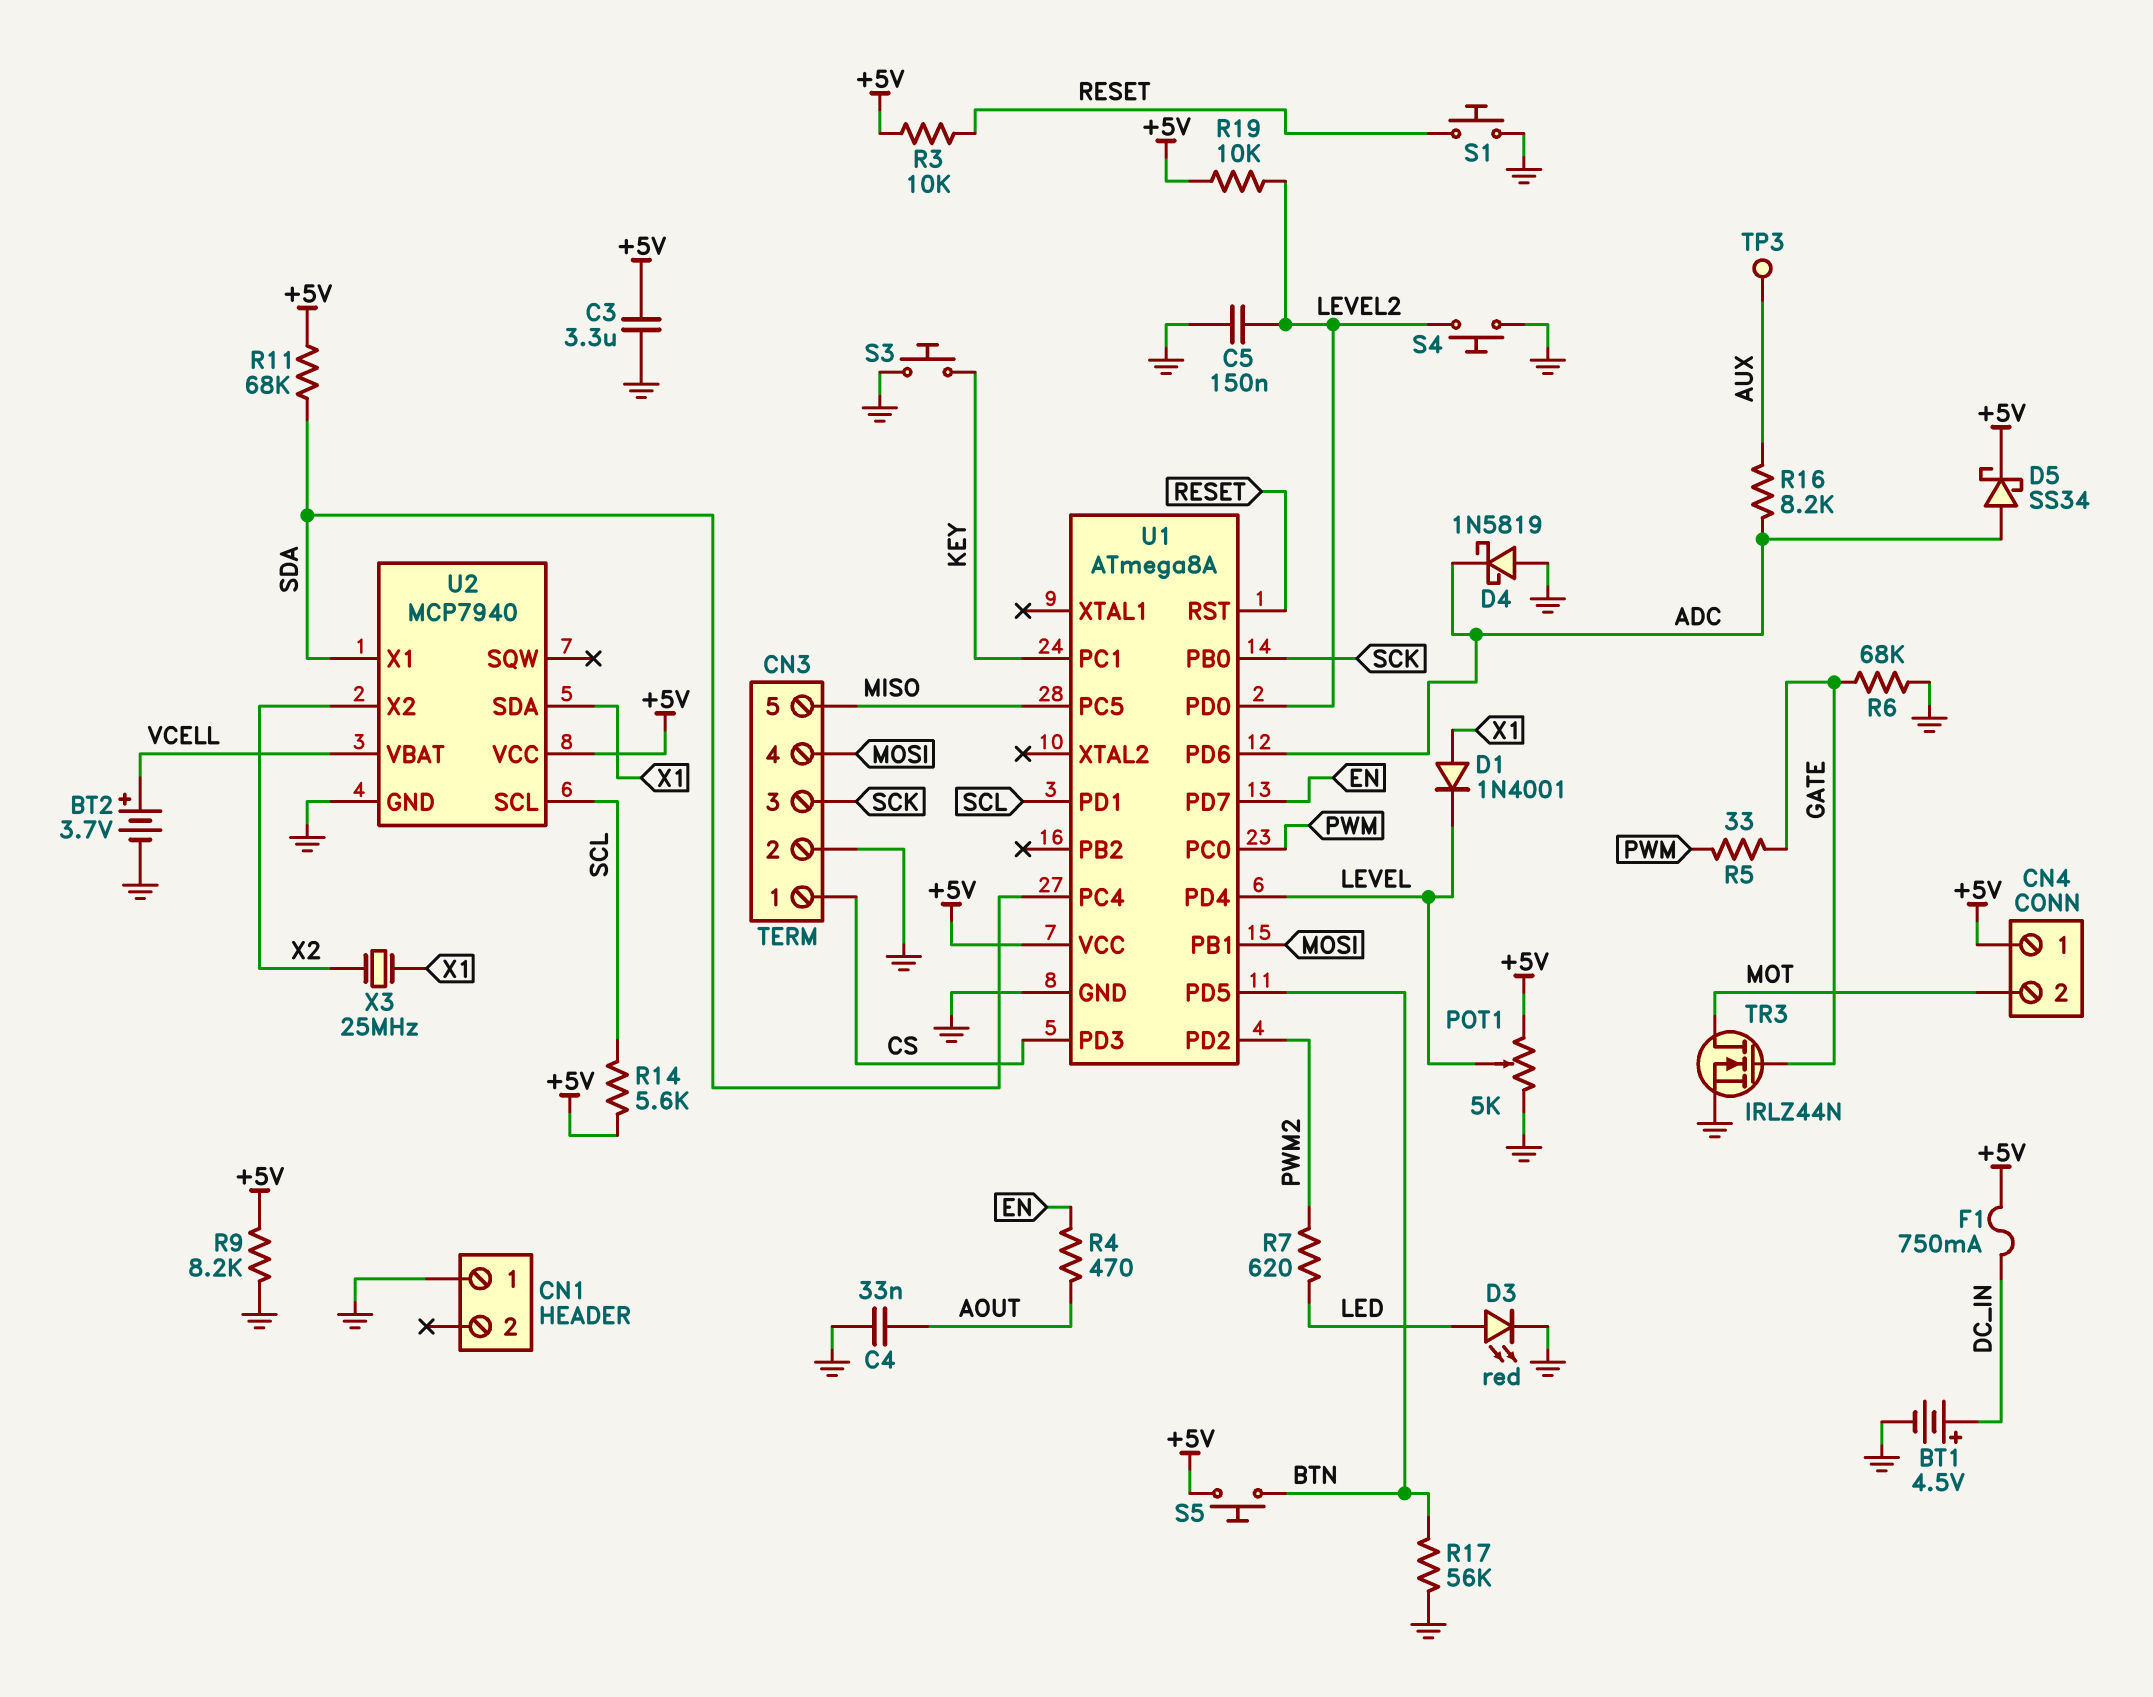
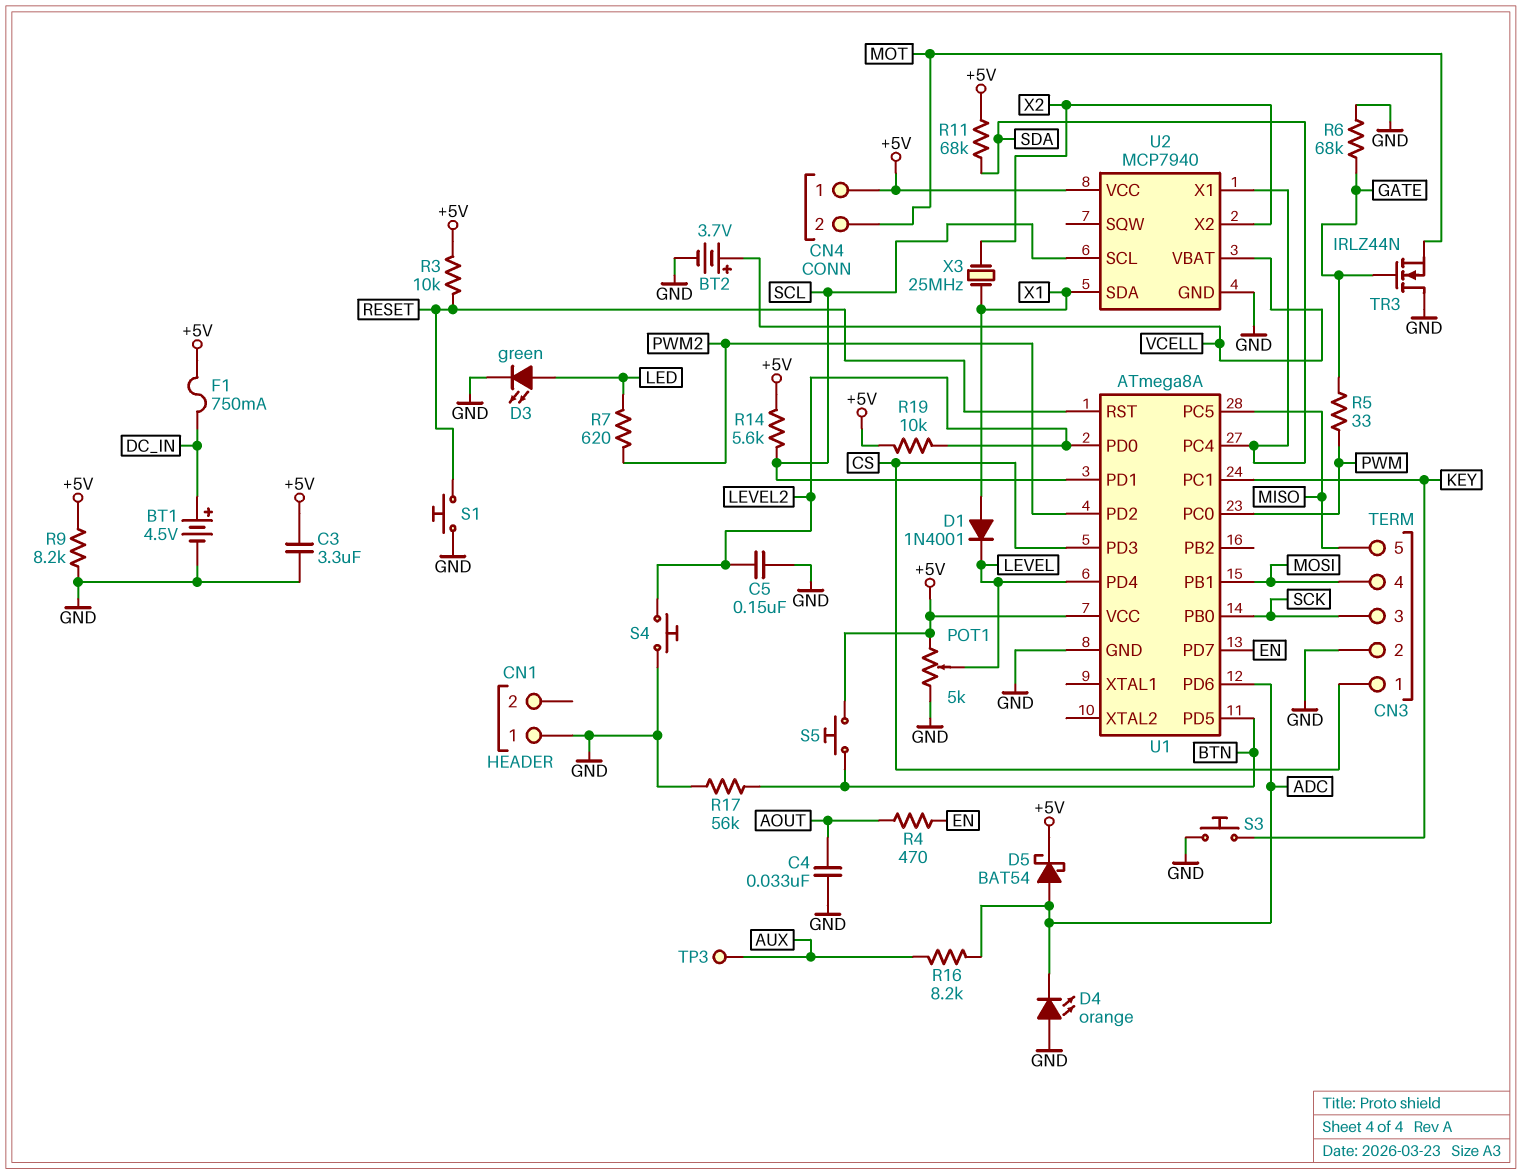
D3: LED red (A LED, K GND) -> LED green (A LED, K GND)
D4: schottky 1N5819 (A GND, K ADC) -> LED orange (A GND, K ADC)
D5: schottky SS34 (A ADC, K +5V) -> schottky BAT54 (A ADC, K +5V)
TR3: NMOS IRLZ44N (G GATE, D MOT, S GND) -> NMOS IRLZ44N (G GATE, D GND, S MOT)

